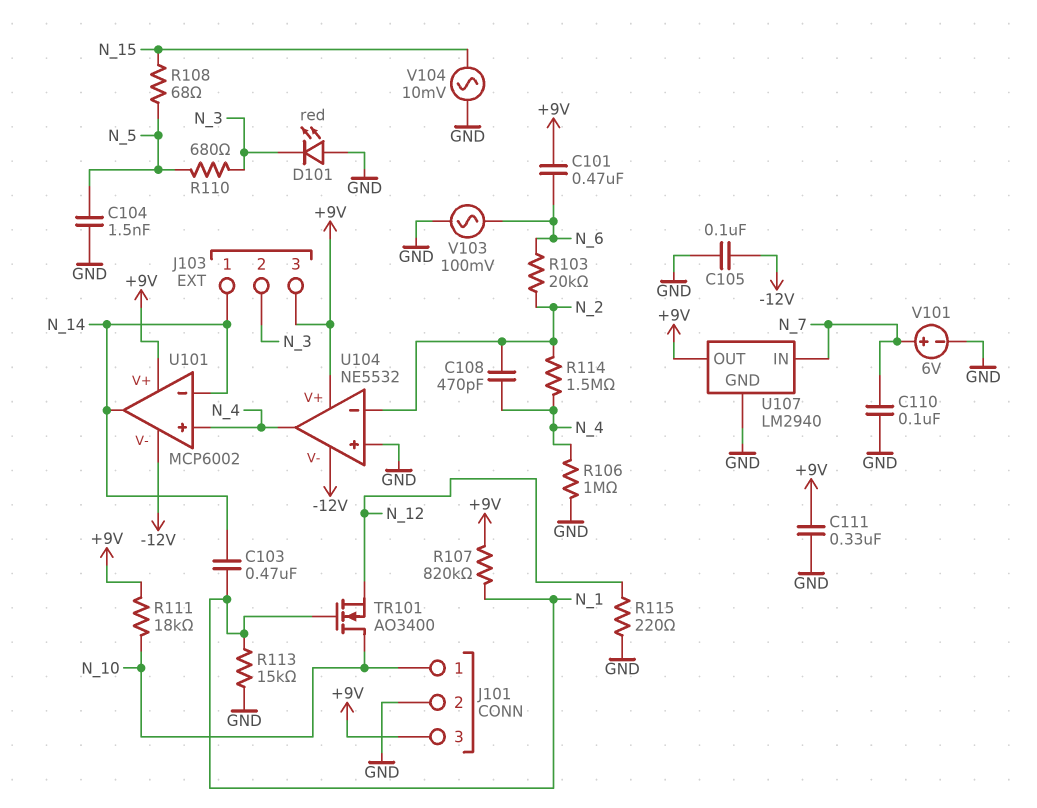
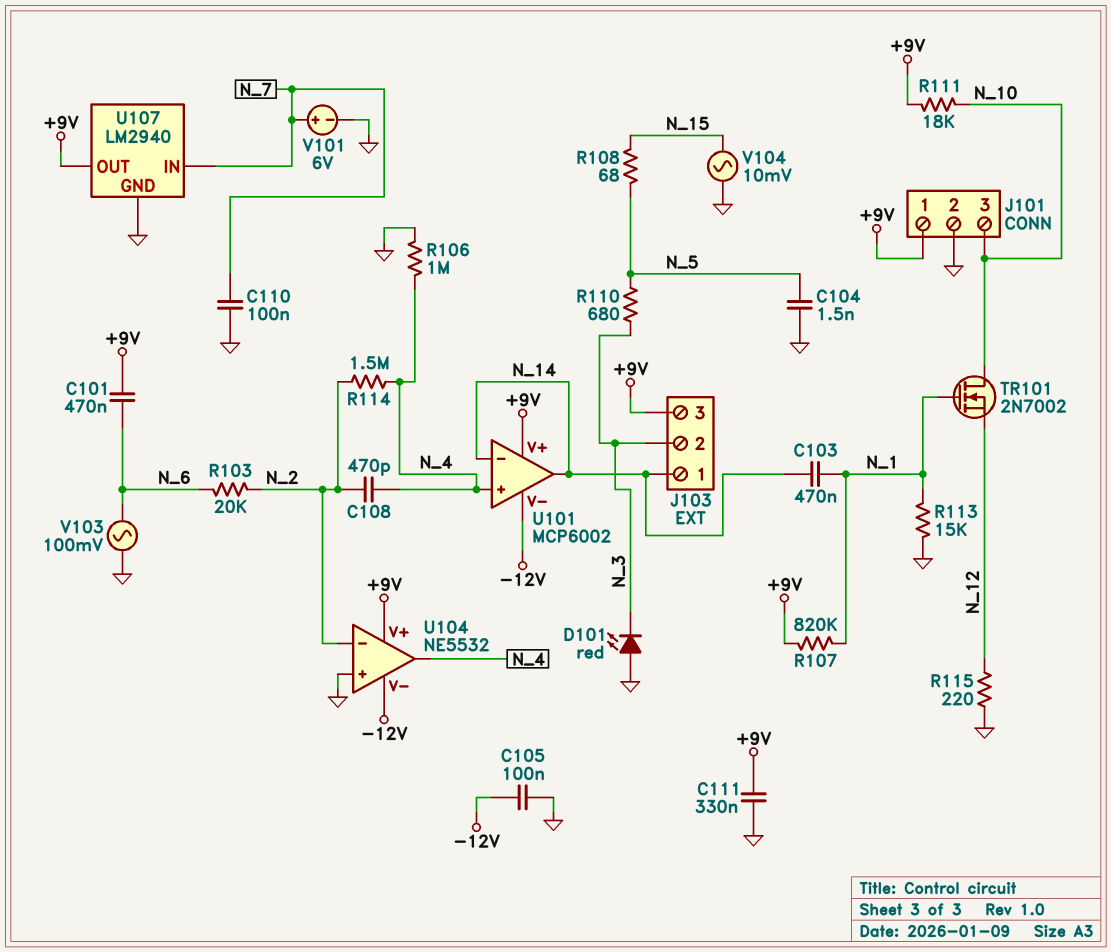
J101 pin 1: N_10 -> +9V
J101 pin 3: +9V -> N_10
TR101: NMOS AO3400 (G N_1, D N_10, S N_12) -> NMOS 2N7002 (G N_1, D N_10, S N_12)

